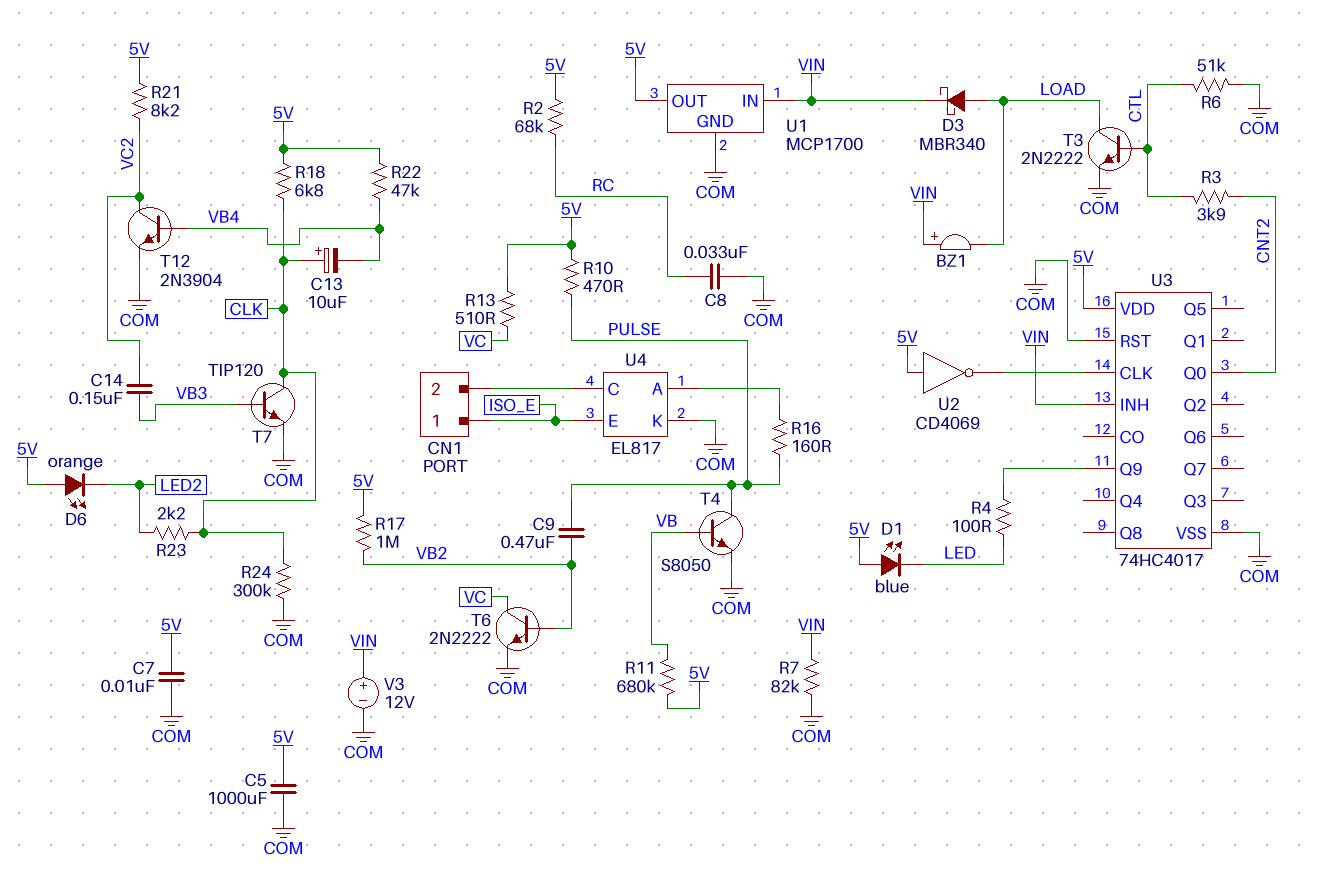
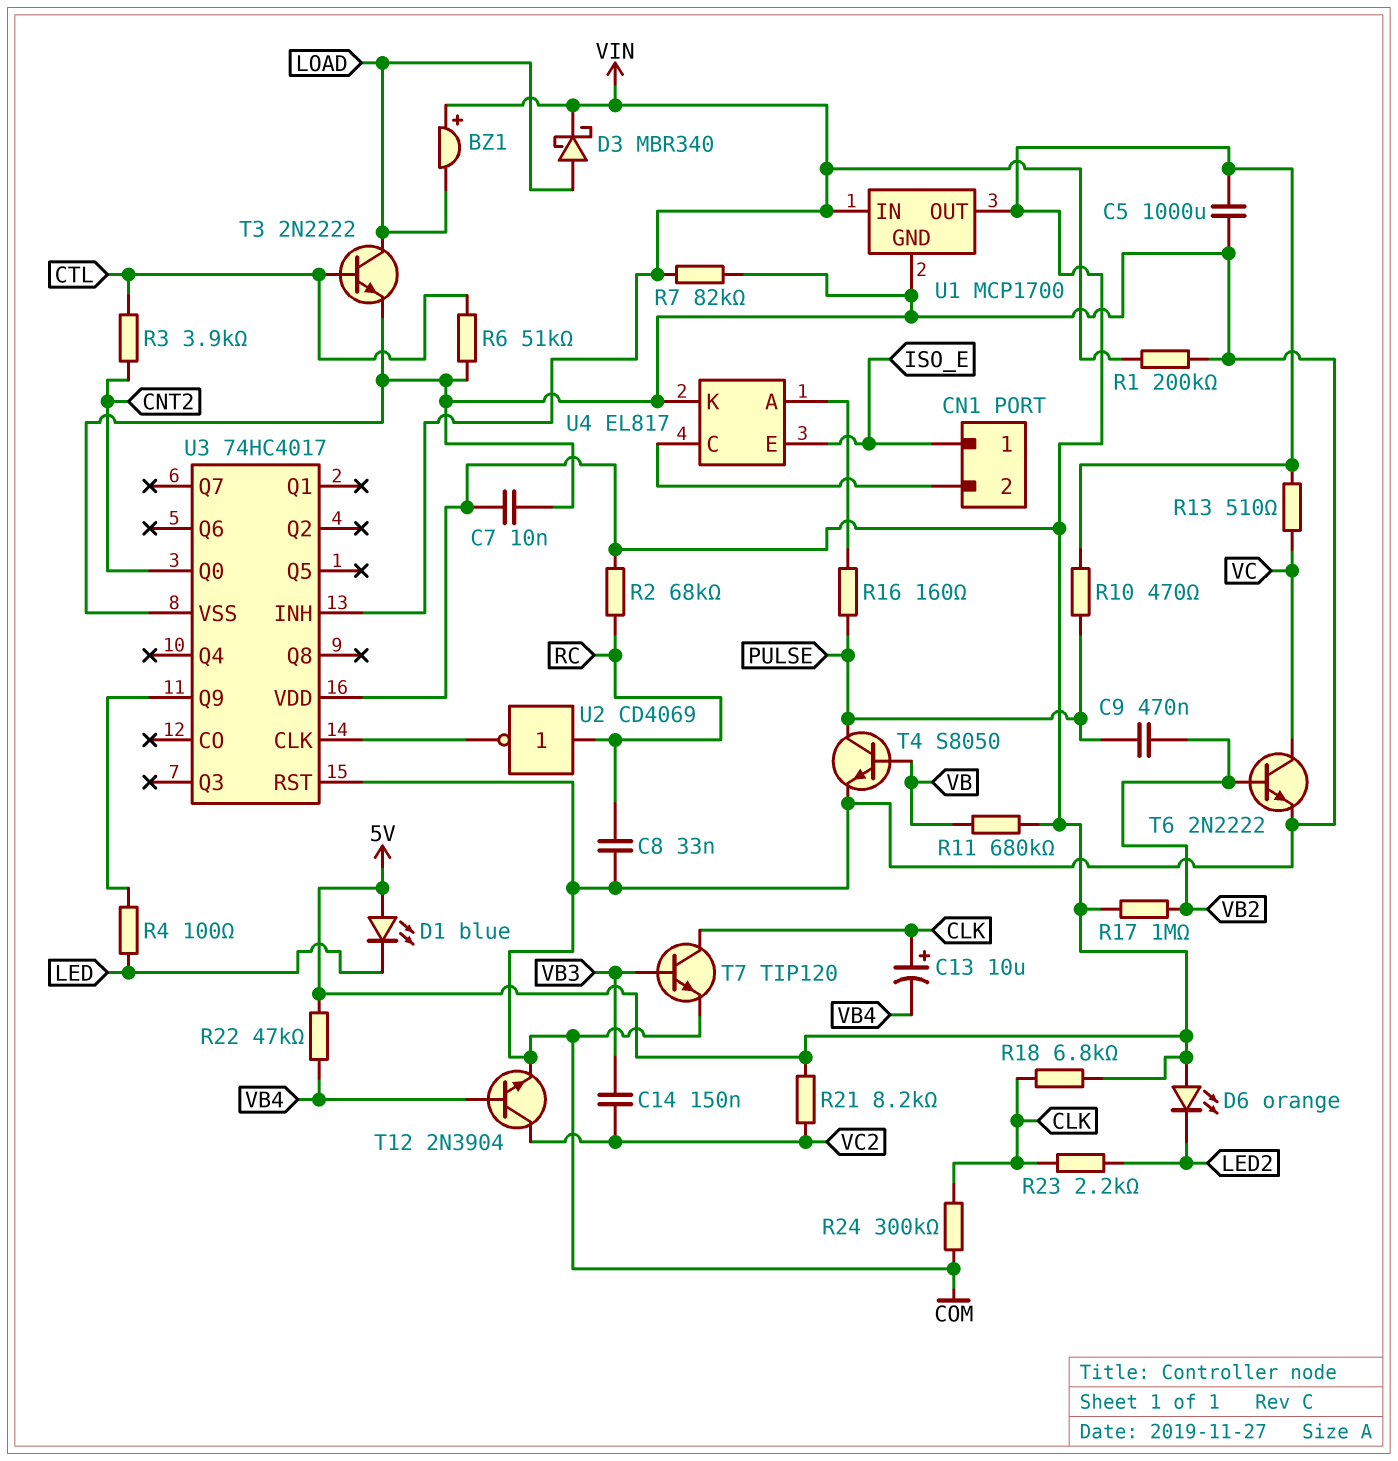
R1: none -> 200k (COM, VIN)
U2: NOT CD4069 (in 5V, out U3/CLK) -> NOT CD4069 (in RC, out U3/CLK)
V3: 12V (plus VIN, minus COM) -> none

